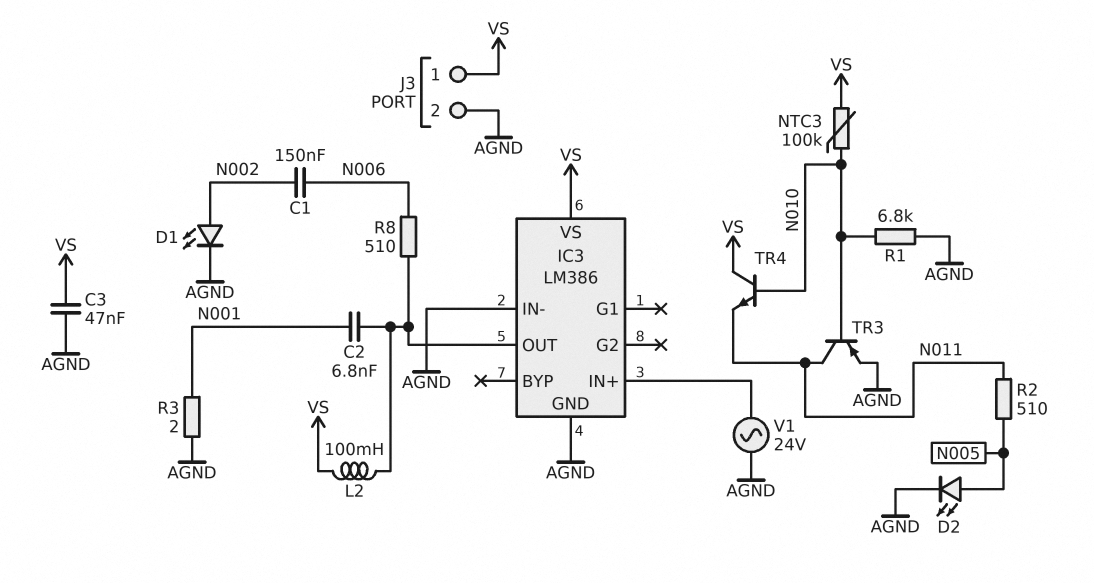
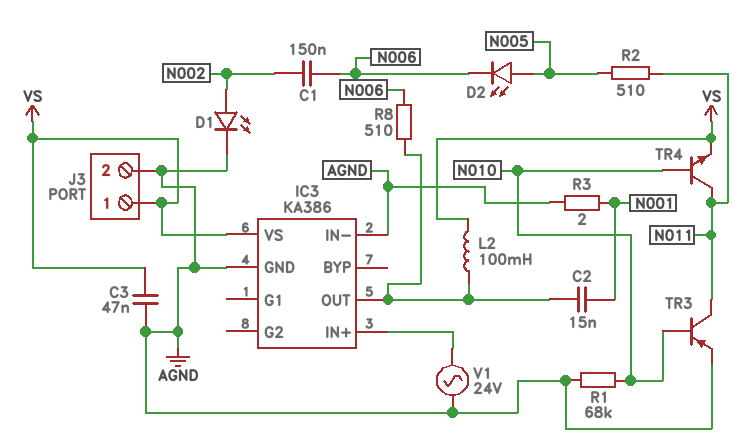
C2: 6.8nF (IC3/OUT, N001) -> 15nF (IC3/OUT, N001)
D2: LED (A N005, K AGND) -> LED (A N005, K N006)
IC3: LM386 -> KA386
NTC3: 100k (N010, VS) -> none
R1: 6.8k (AGND, N010) -> 68k (AGND, N010)
TR4: NPN (B N010, C VS, E N011) -> NPN (B N010, C N011, E VS)

